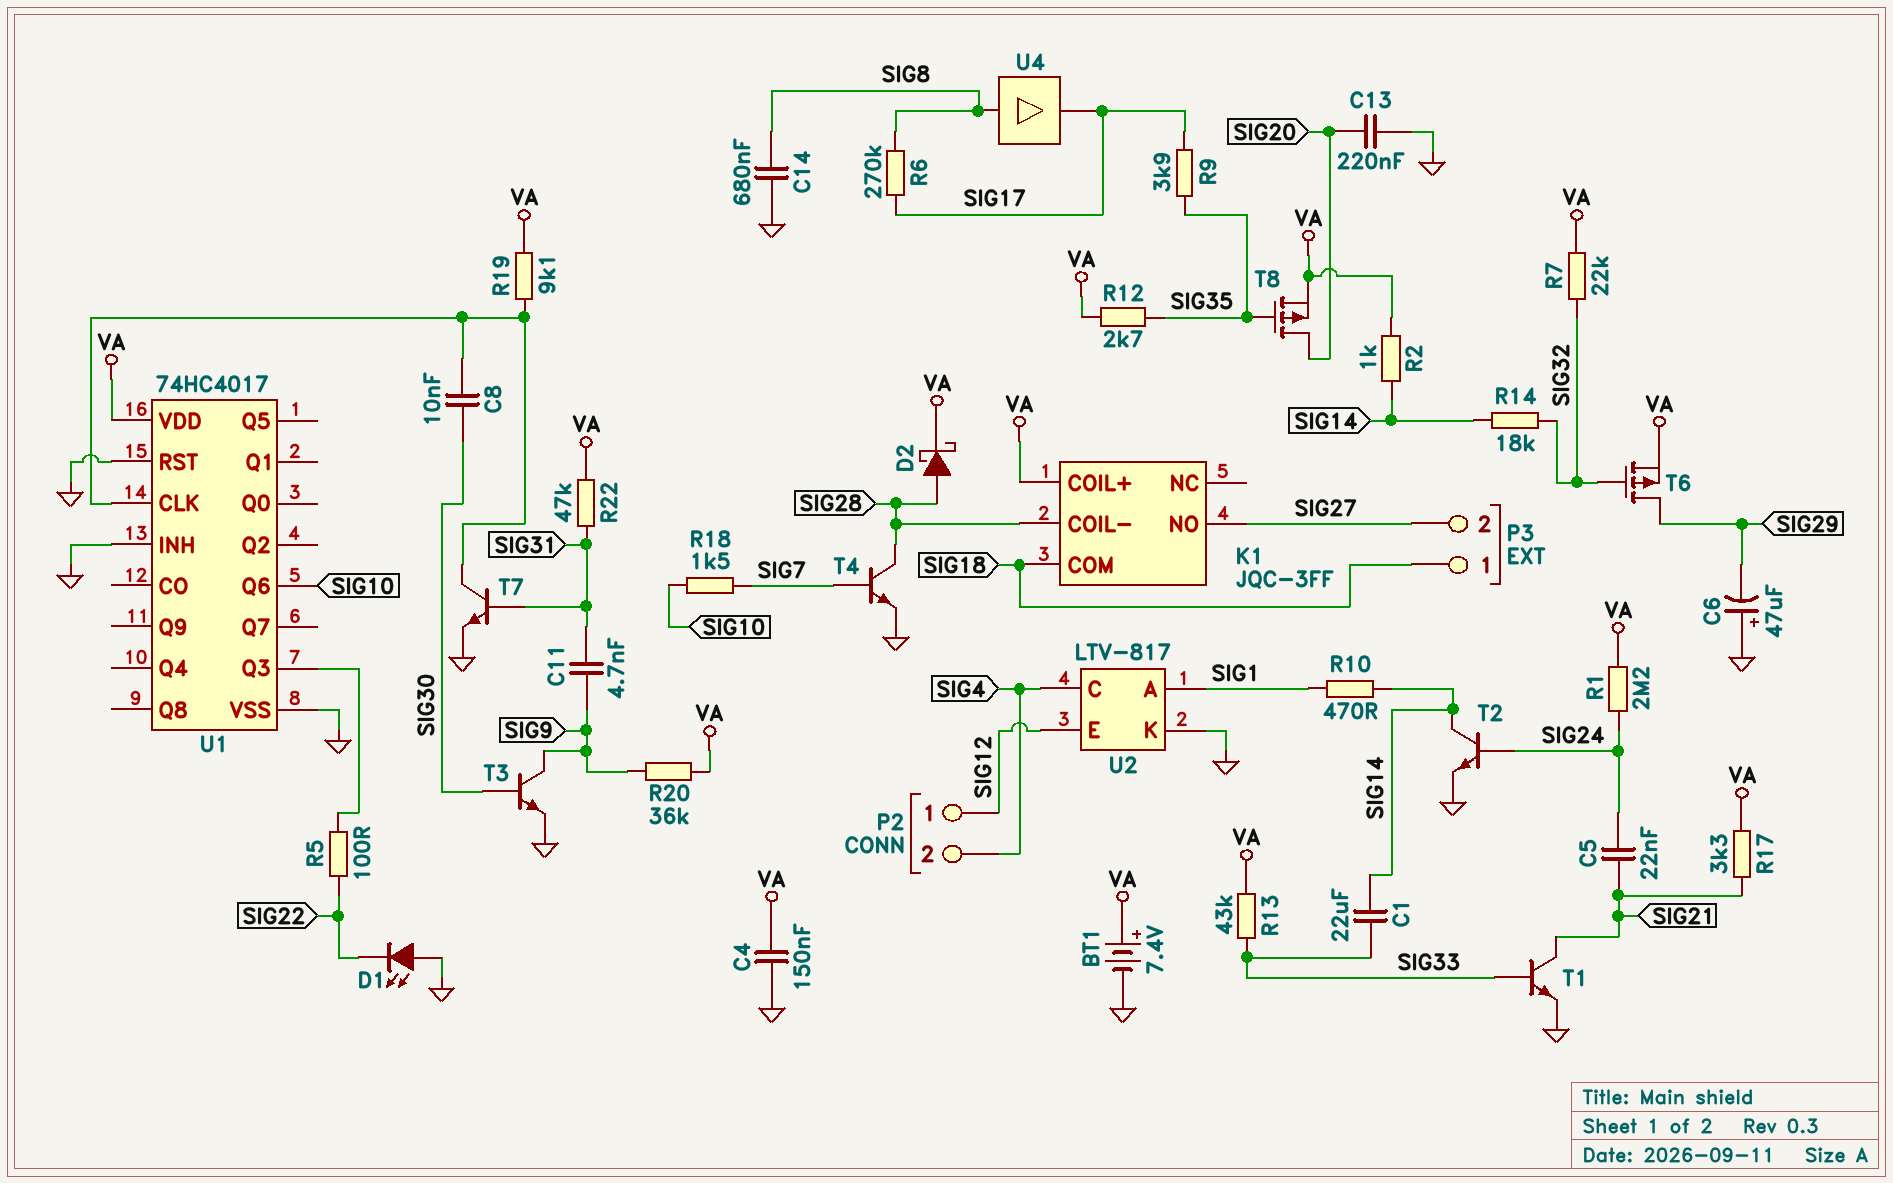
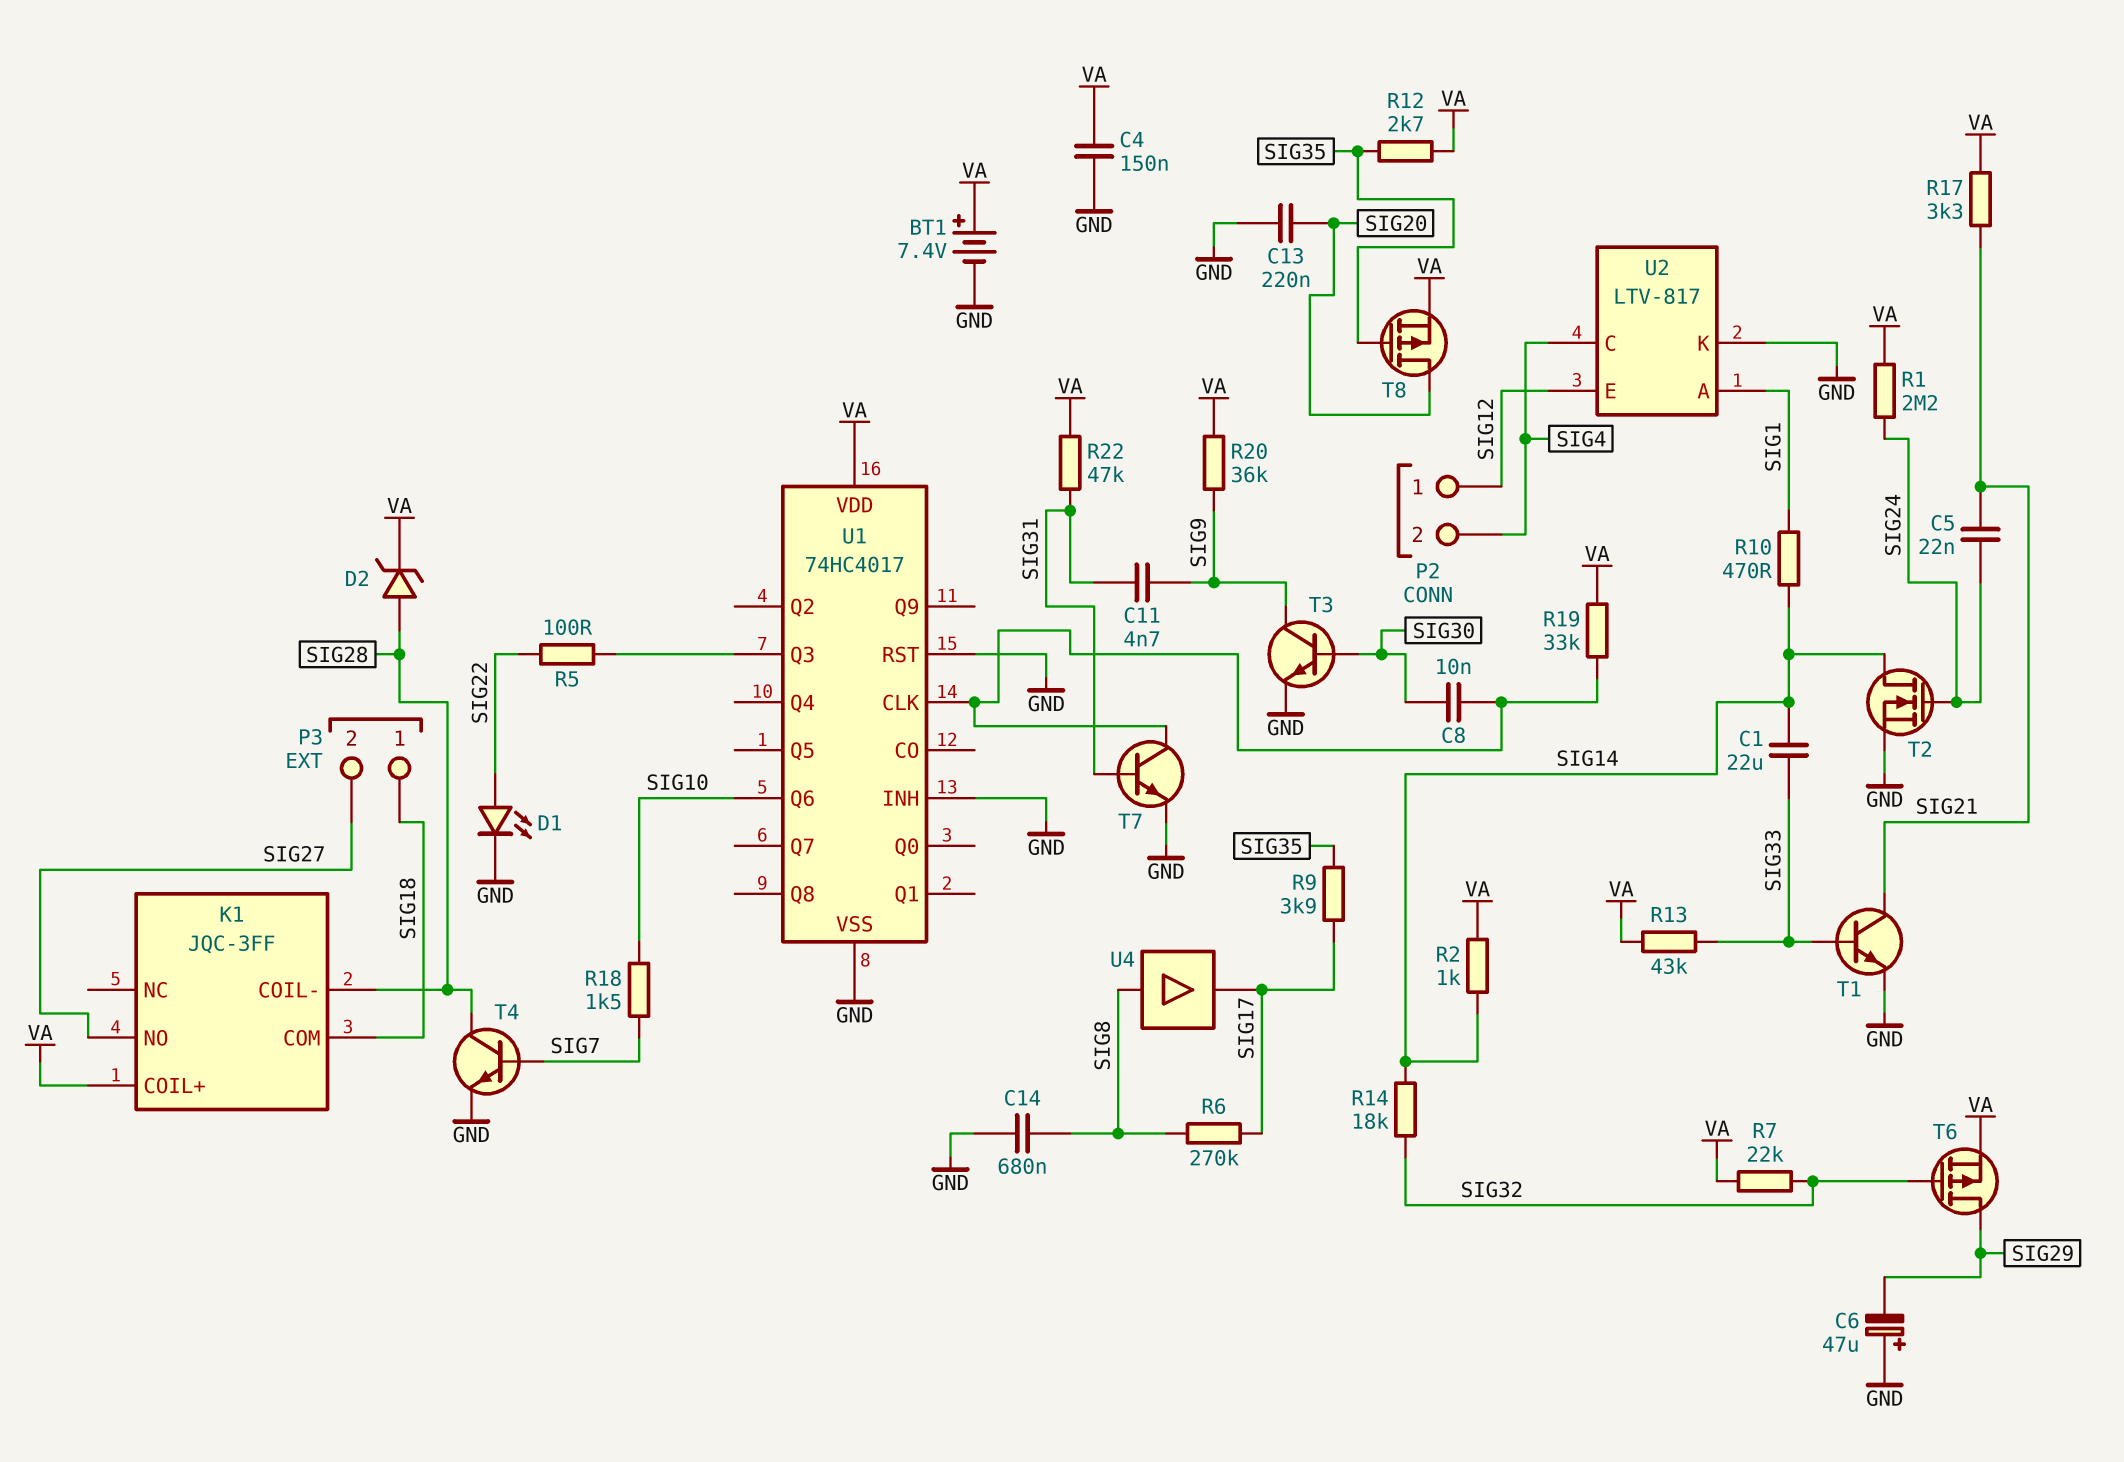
D1: LED (A GND, K SIG22) -> LED (A SIG22, K GND)
D2: schottky (A SIG28, K VA) -> zener (A SIG28, K VA)
R19: 9.1k (U1/CLK, VA) -> 33k (U1/CLK, VA)
T2: NPN (B SIG24, C SIG14, E GND) -> NMOS (G SIG24, D SIG14, S GND)

